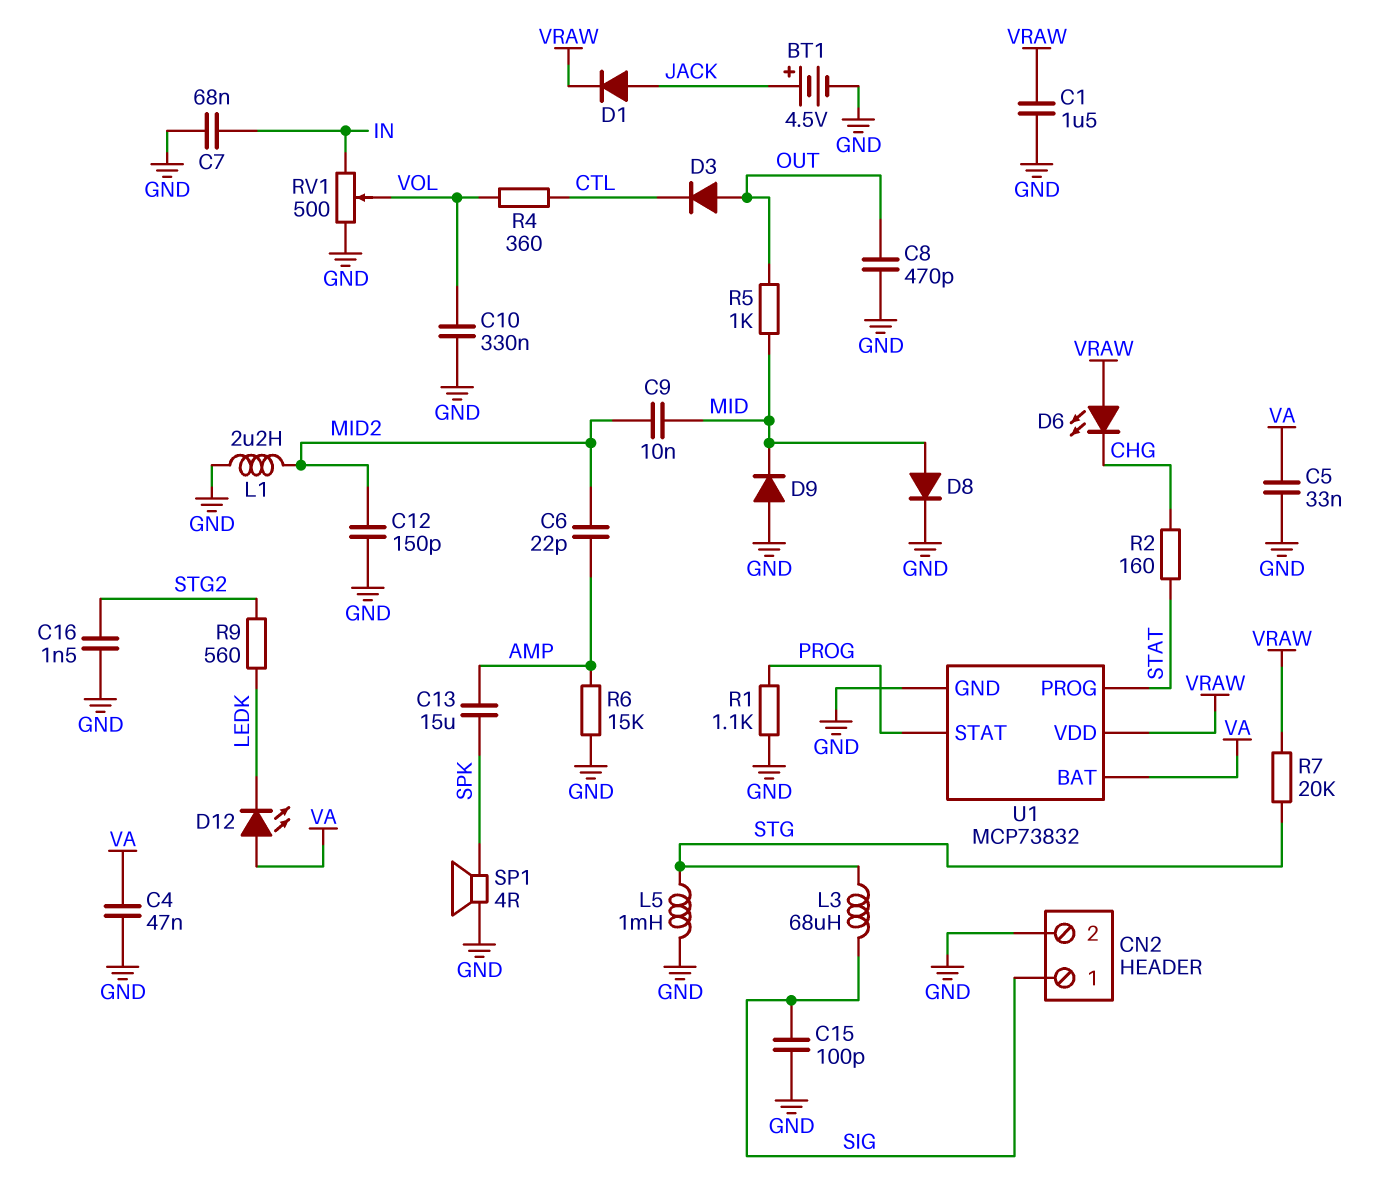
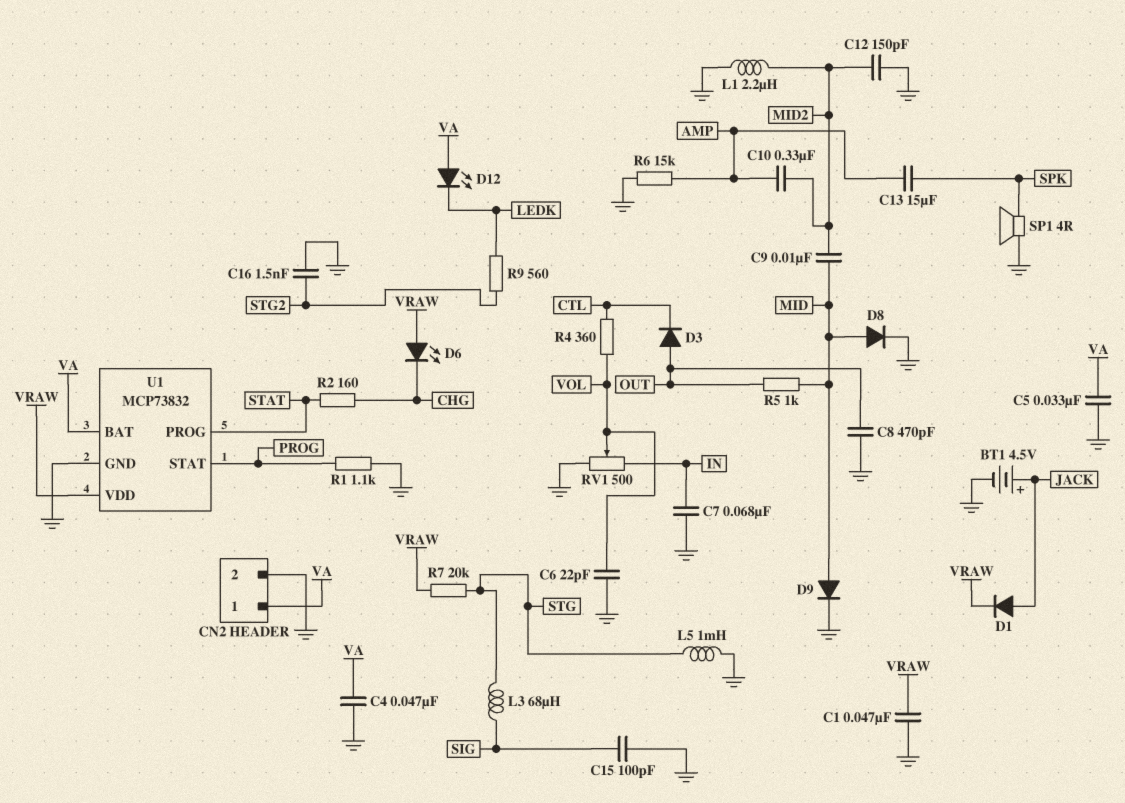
C1: 1.5uF (GND, VRAW) -> 47nF (GND, VRAW)
C6: 22pF (AMP, MID2) -> 22pF (GND, VOL)
C10: 330nF (GND, VOL) -> 330nF (AMP, MID2)
CN2 pin 1: SIG -> VA
D9: diode (A GND, K MID) -> diode (A MID, K GND)

